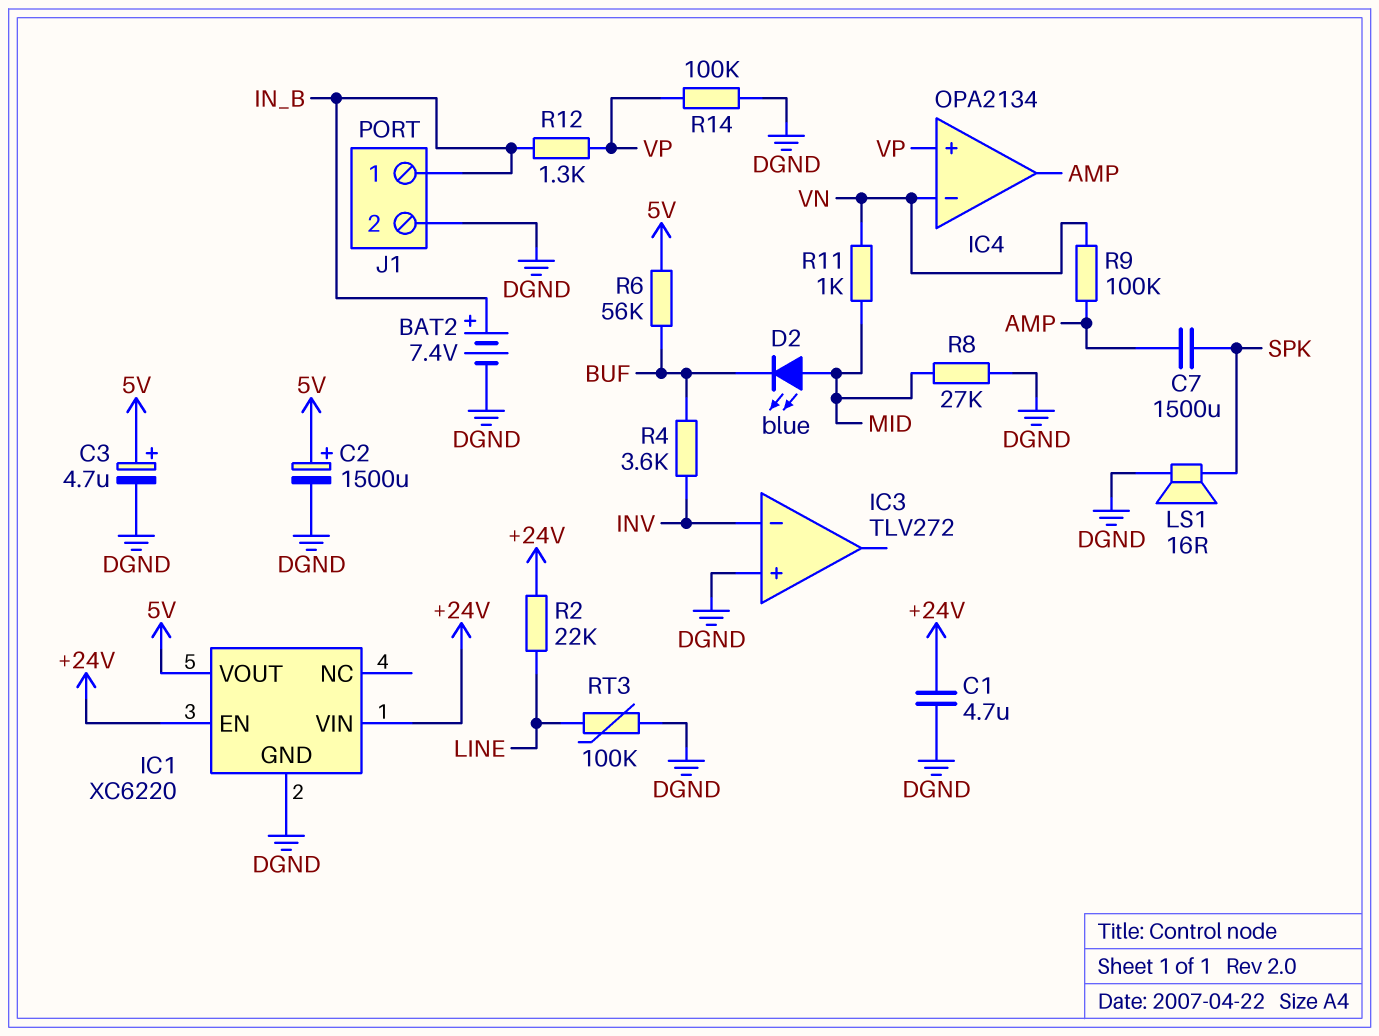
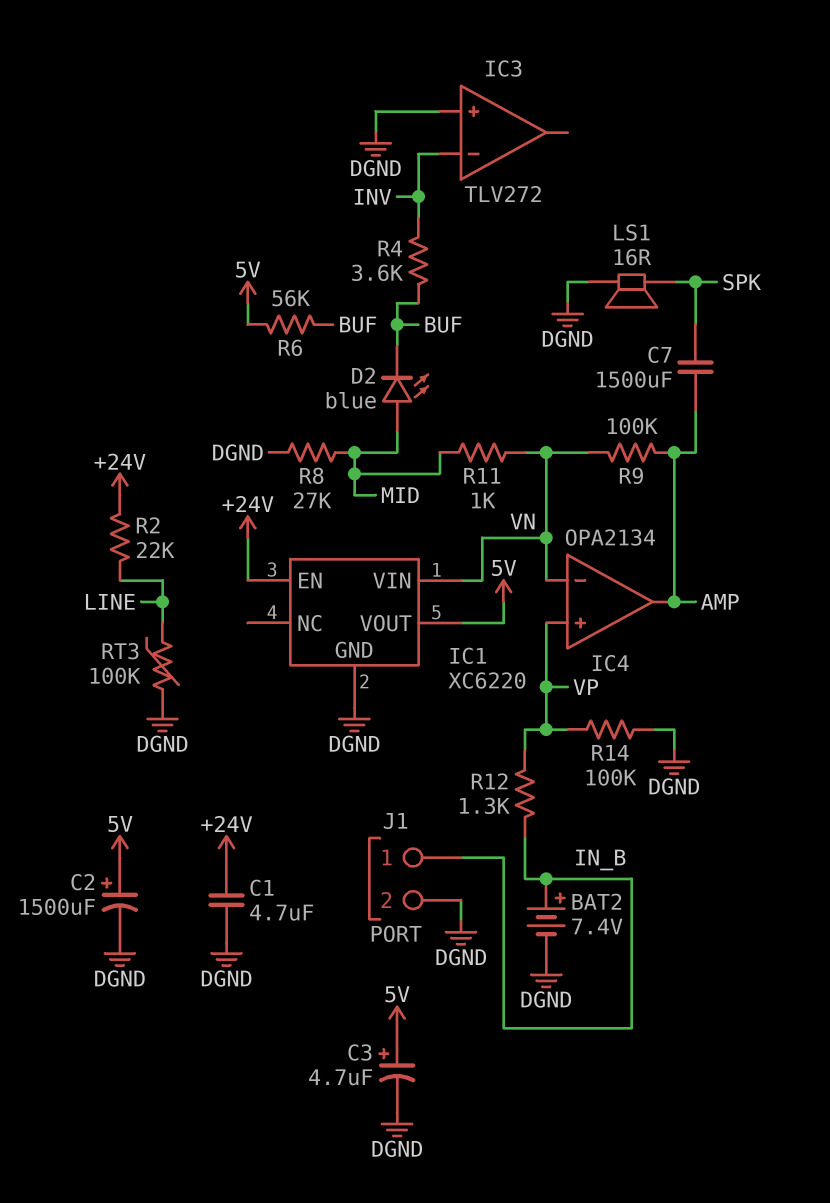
IC1 pin VIN: +24V -> VN

